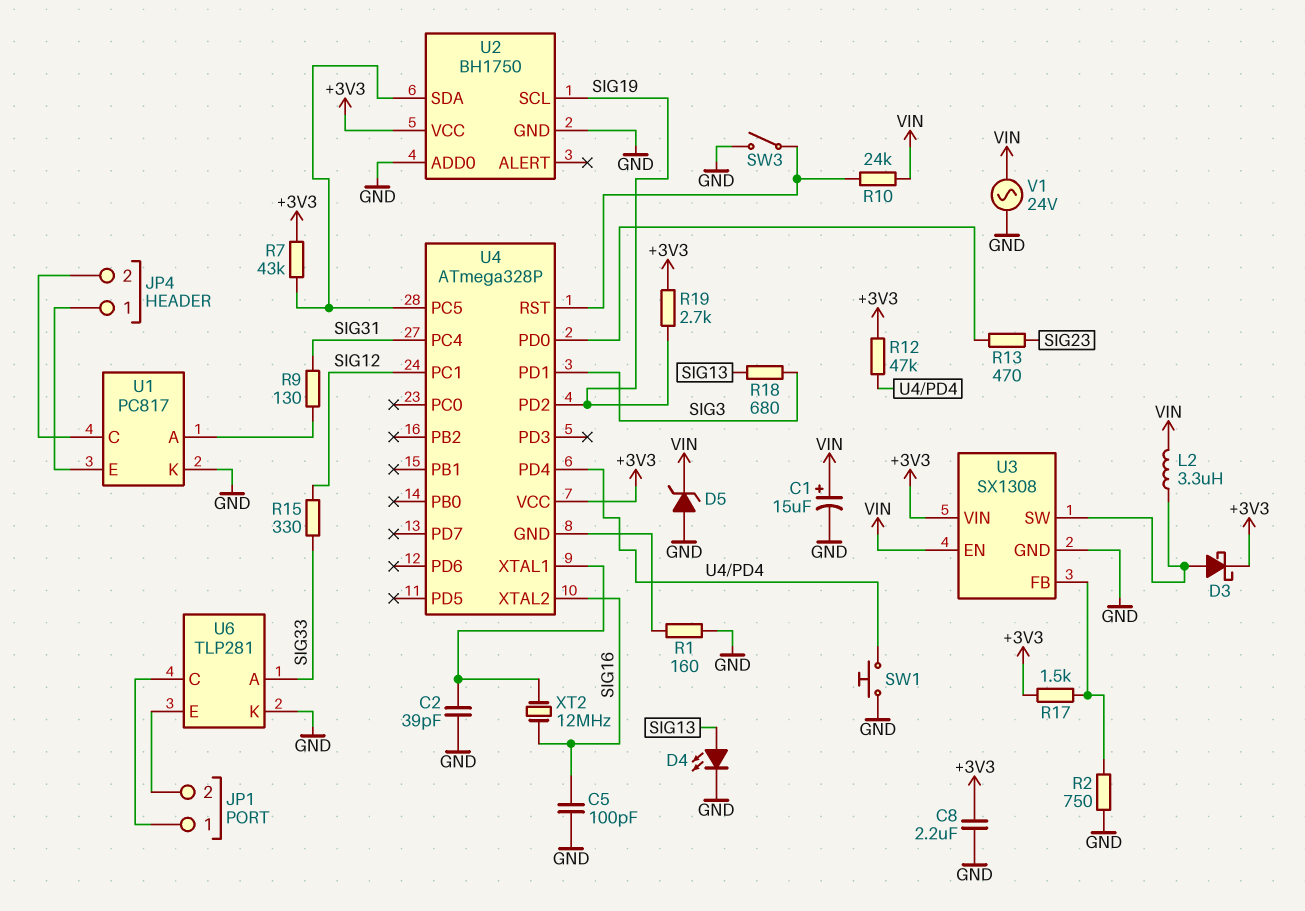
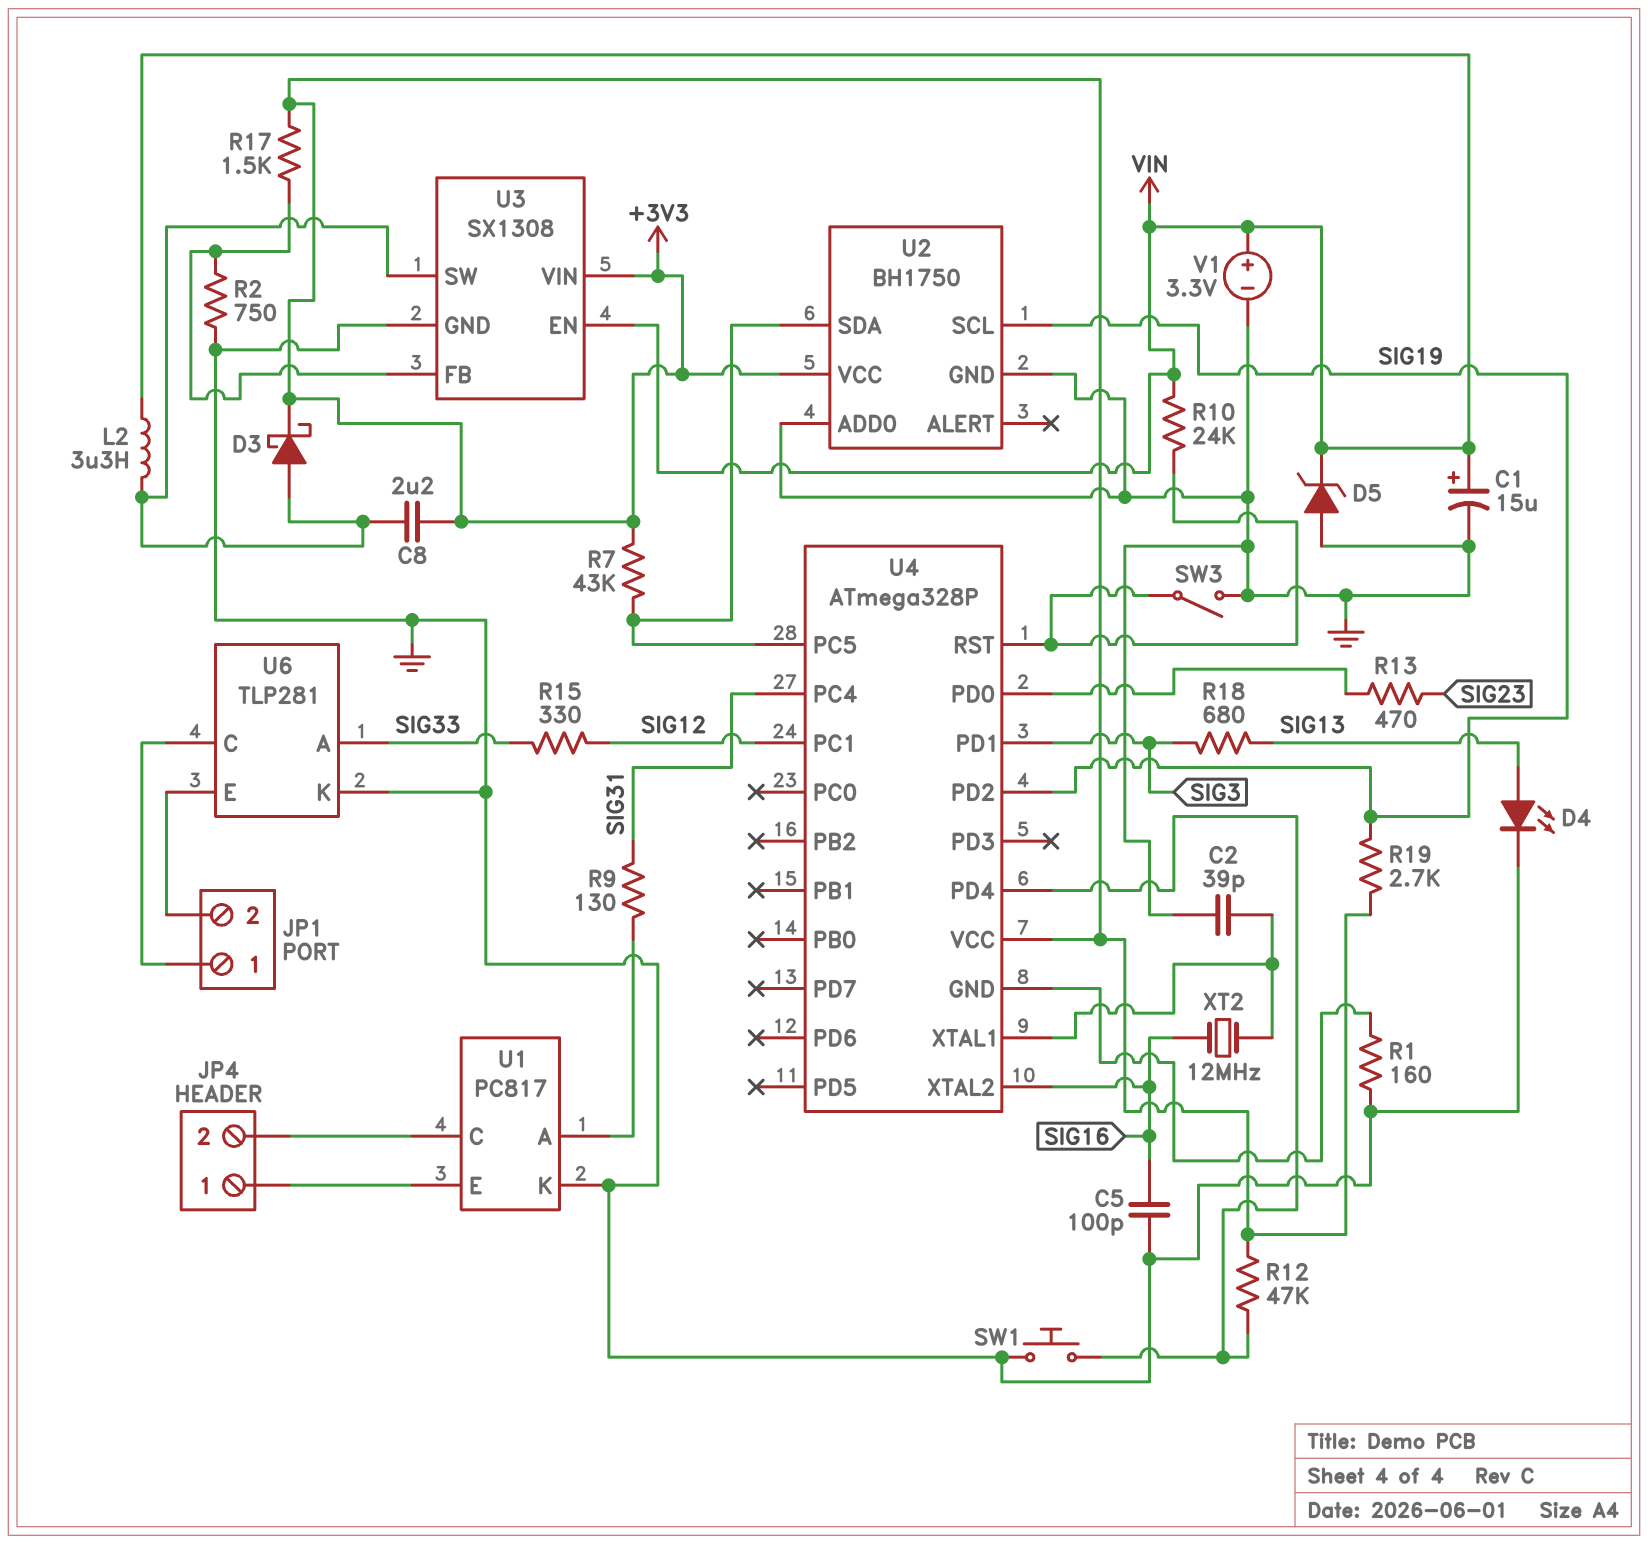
C8: 2.2uF (+3V3, GND) -> 2.2uF (+3V3, U3/SW)
V1: AC 24V (GND, VIN) -> 3.3V (plus VIN, minus GND)

